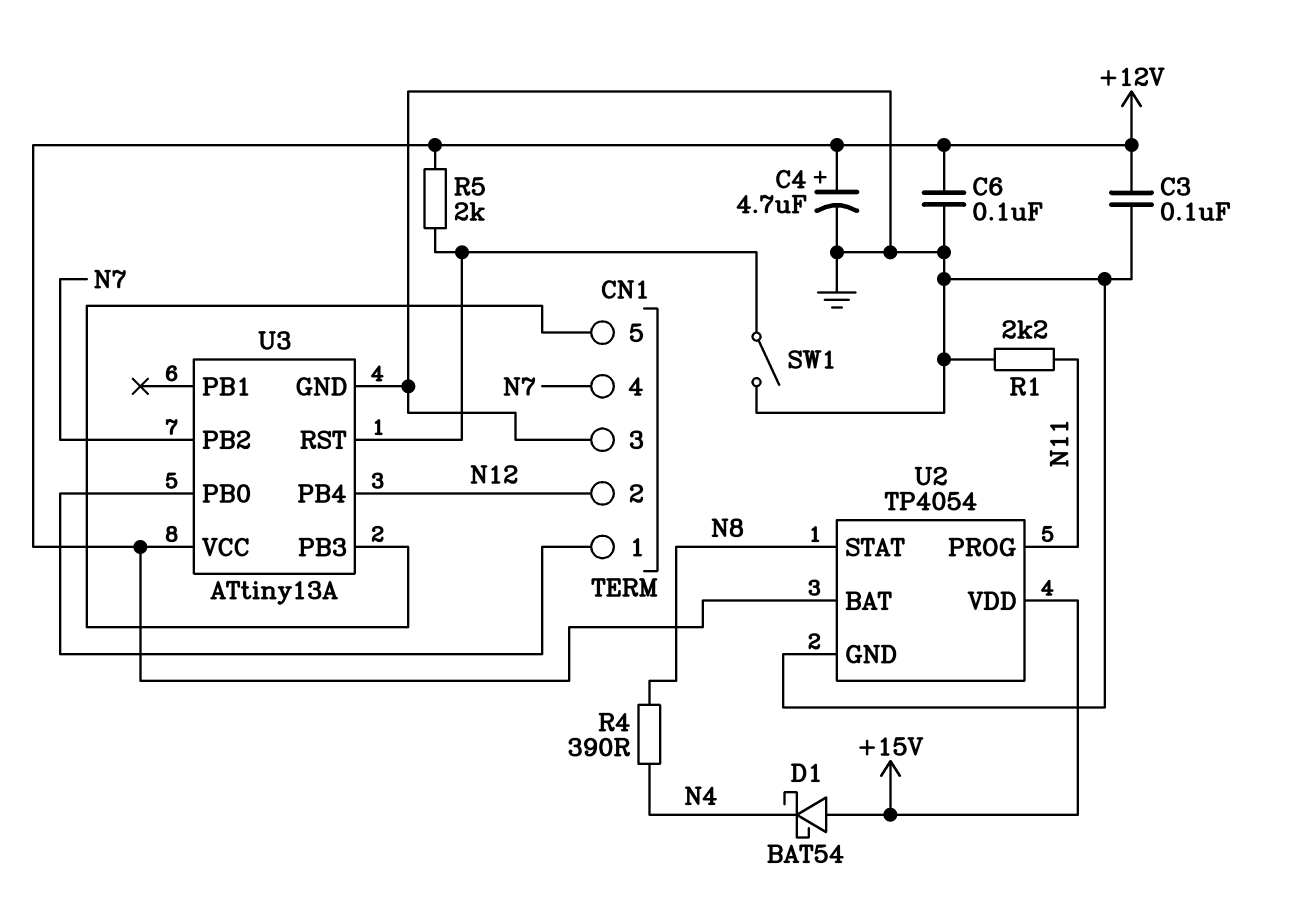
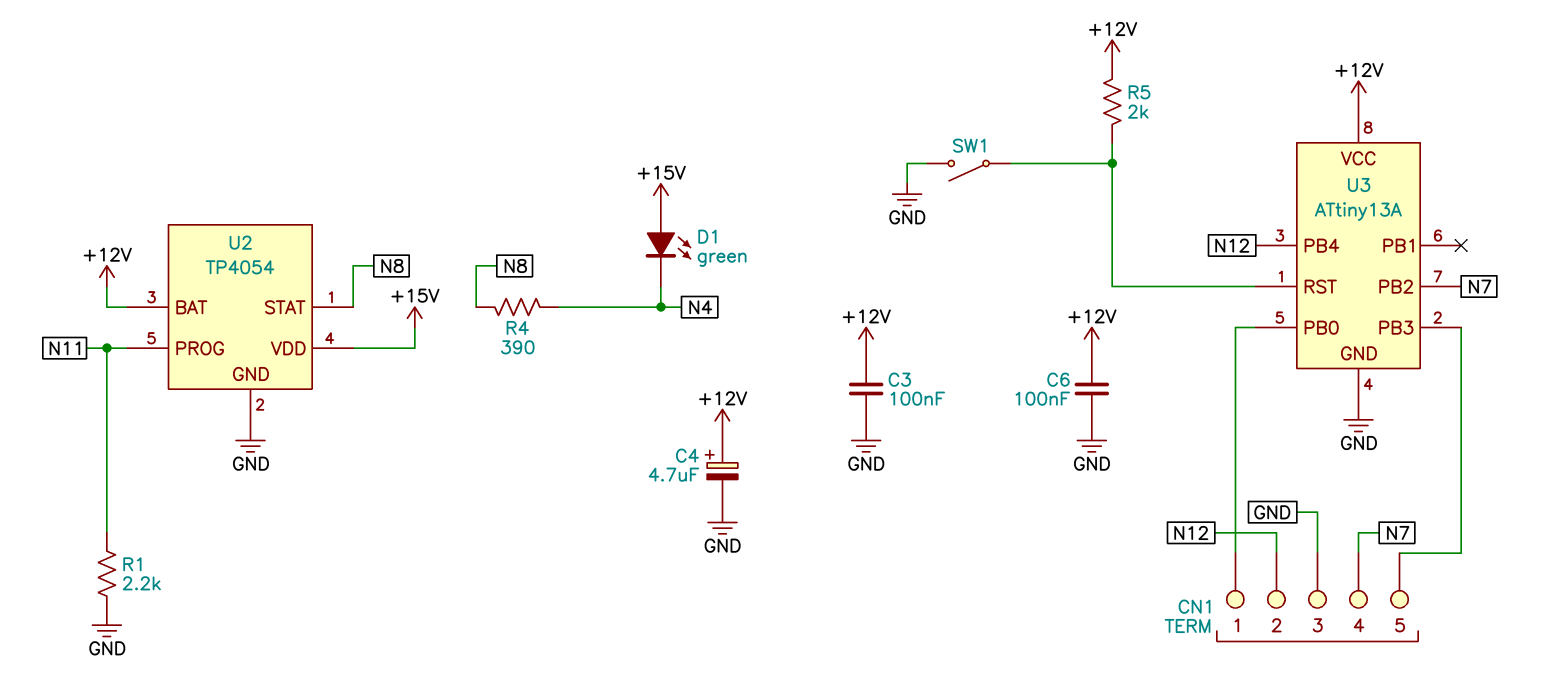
D1: schottky BAT54 (A +15V, K N4) -> LED green (A +15V, K N4)

